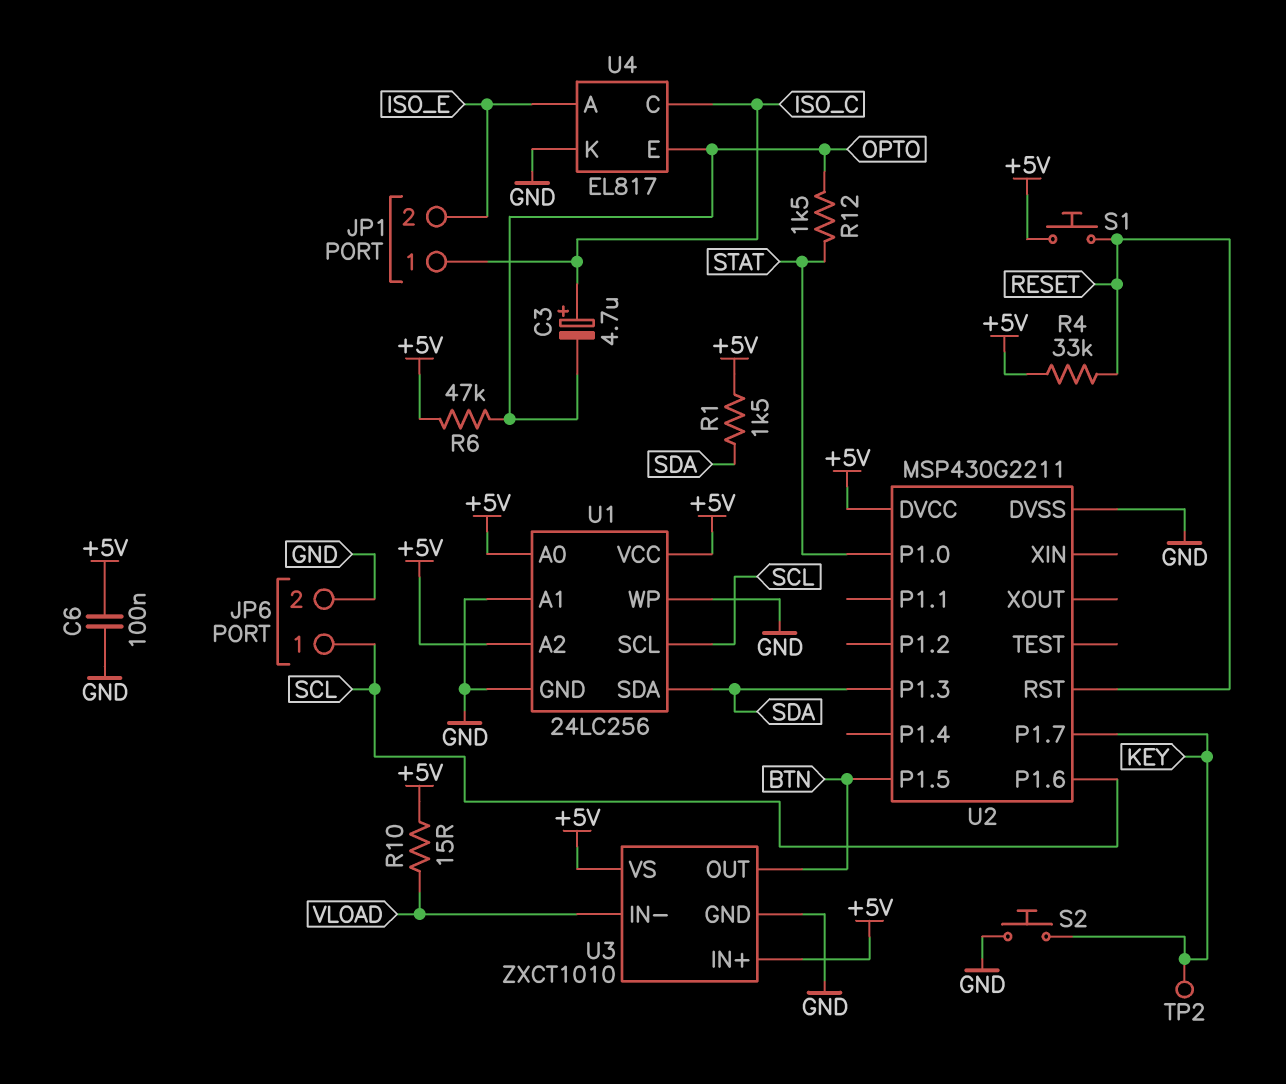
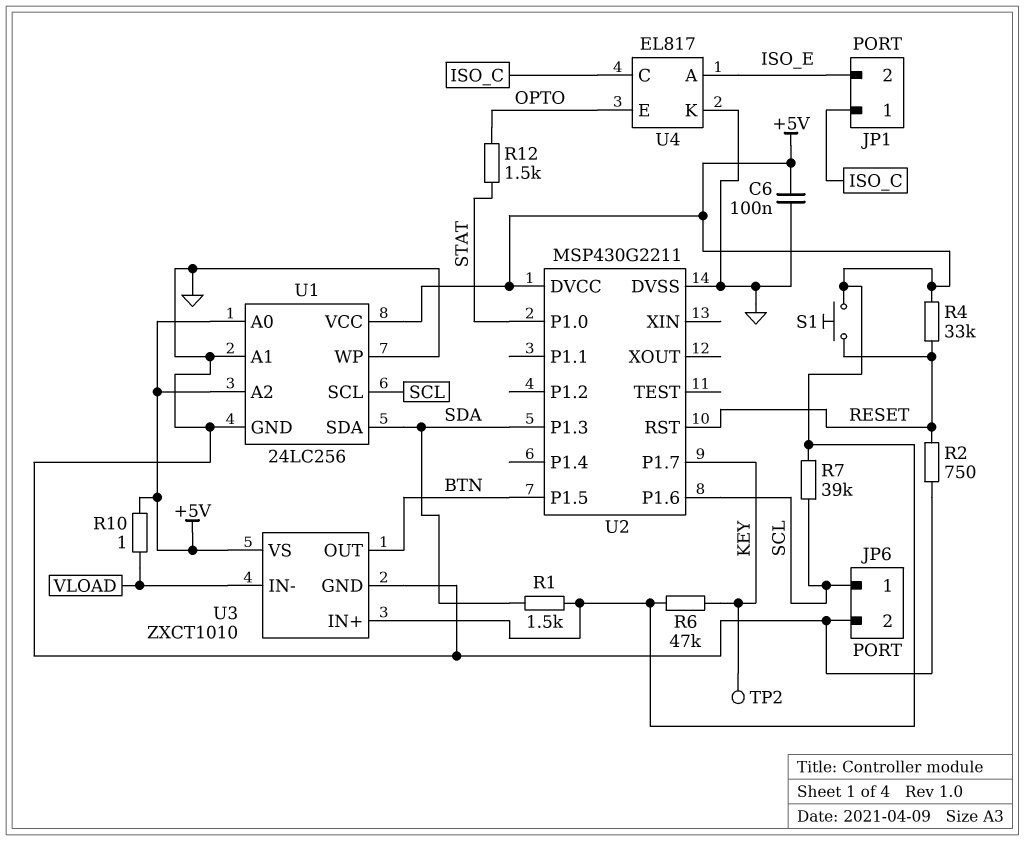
C3: 4.7uF (plus ISO_C, minus OPTO) -> none
R2: none -> 750 (GND, RESET)
R6: 47k (+5V, OPTO) -> 47k (+5V, KEY)
R7: none -> 39k (+5V, SCL)
R10: 15 (+5V, VLOAD) -> 1 (+5V, VLOAD)
S2: button (GND, KEY) -> none

